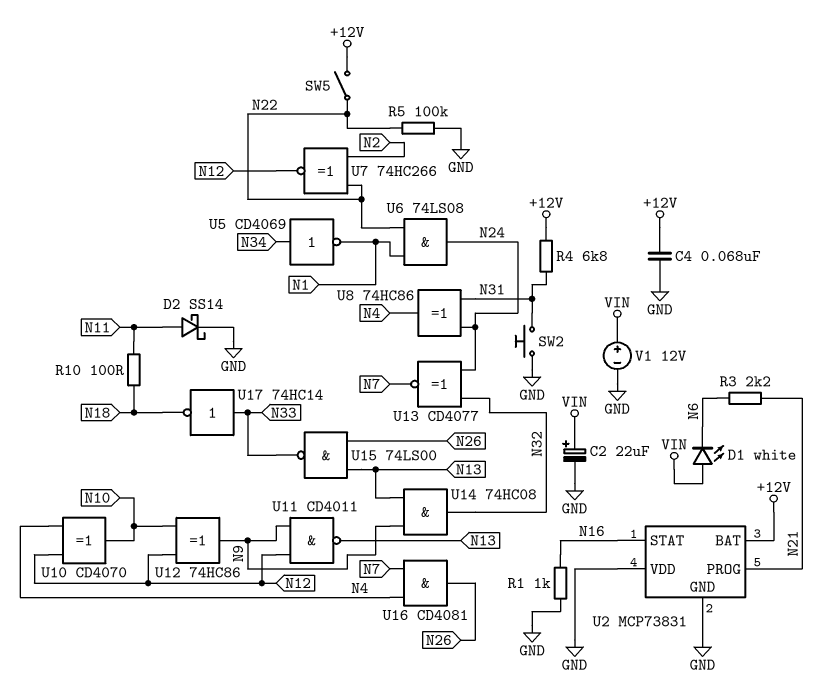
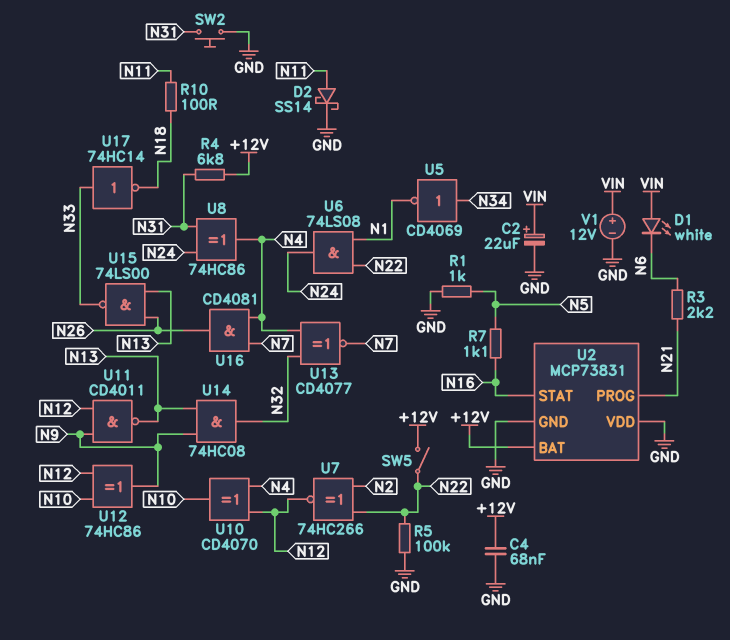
R1: 1k (GND, N16) -> 1k (GND, N5)
R7: none -> 1.1k (N5, N16)
U13: XNOR CD4077 (in N24, in N32, out N7) -> XNOR CD4077 (in N4, in N32, out N7)

